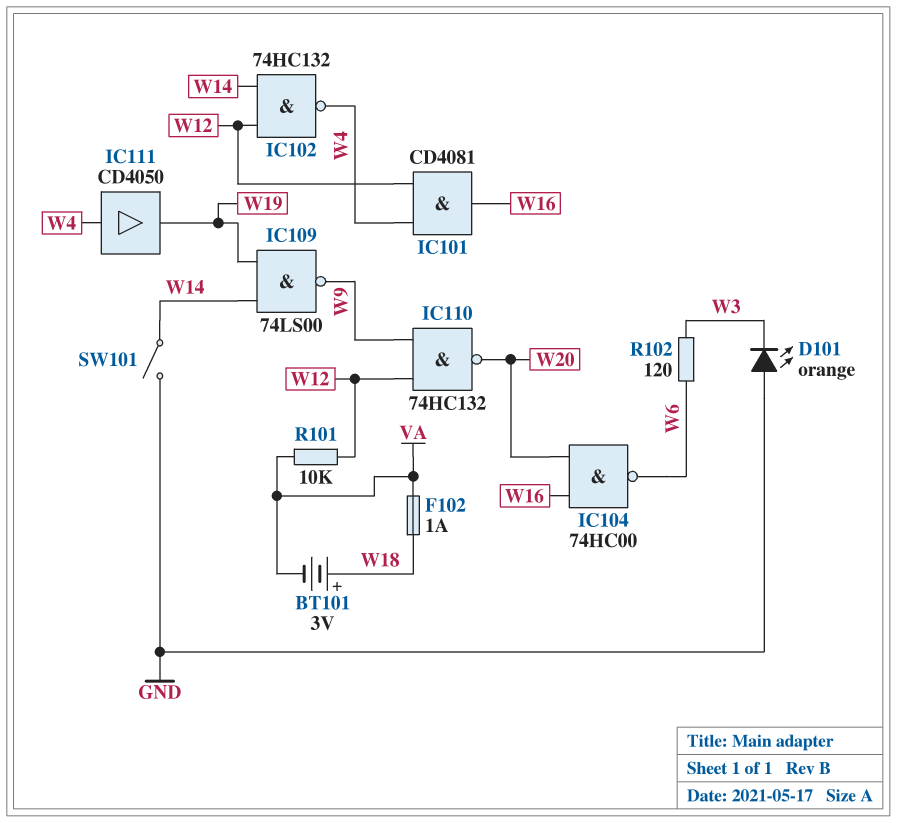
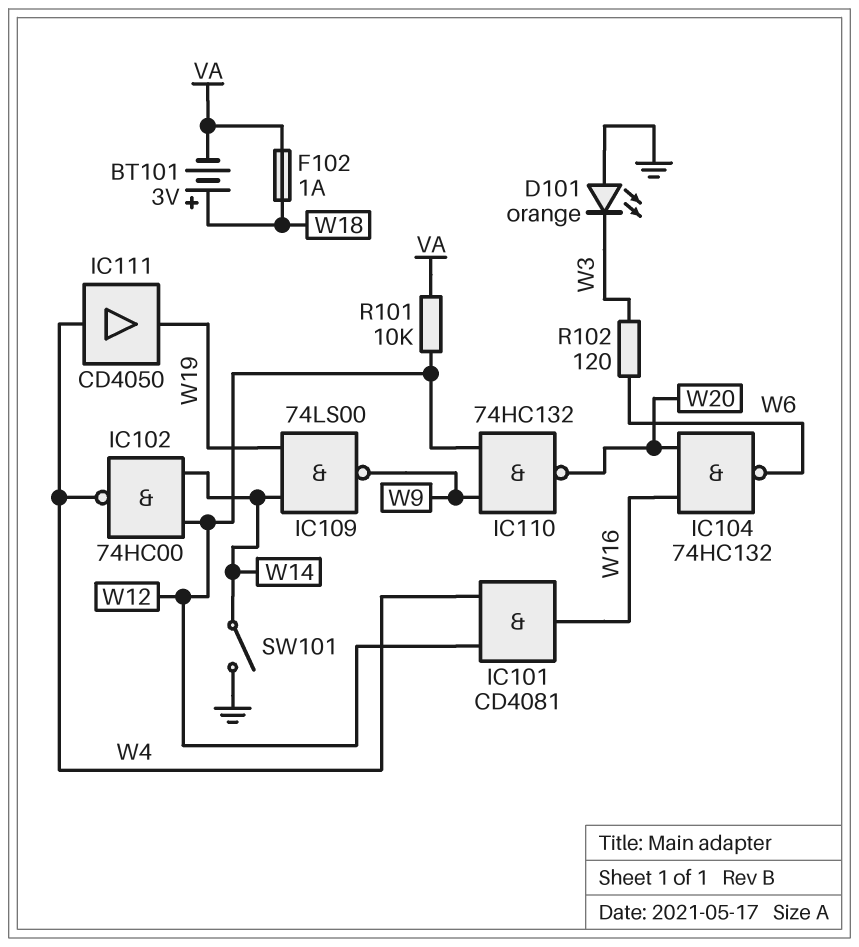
IC102: NAND 74HC132 (in W12, in W14, out W4) -> NAND 74HC00 (in W12, in W14, out W4)
IC104: NAND 74HC00 (in W16, in W20, out W6) -> NAND 74HC132 (in W16, in W20, out W6)

